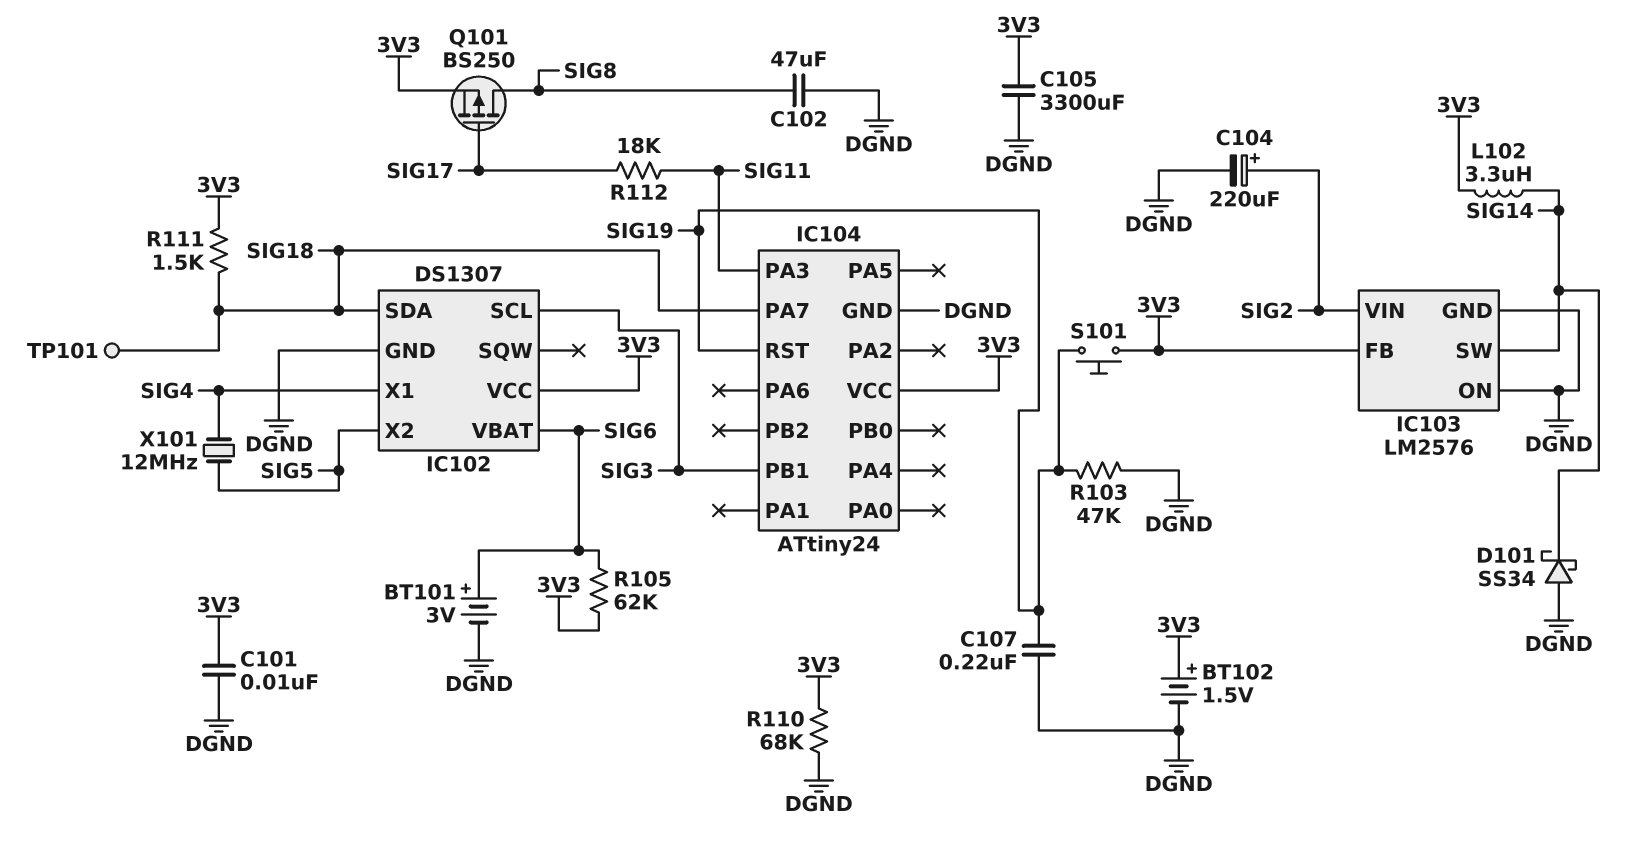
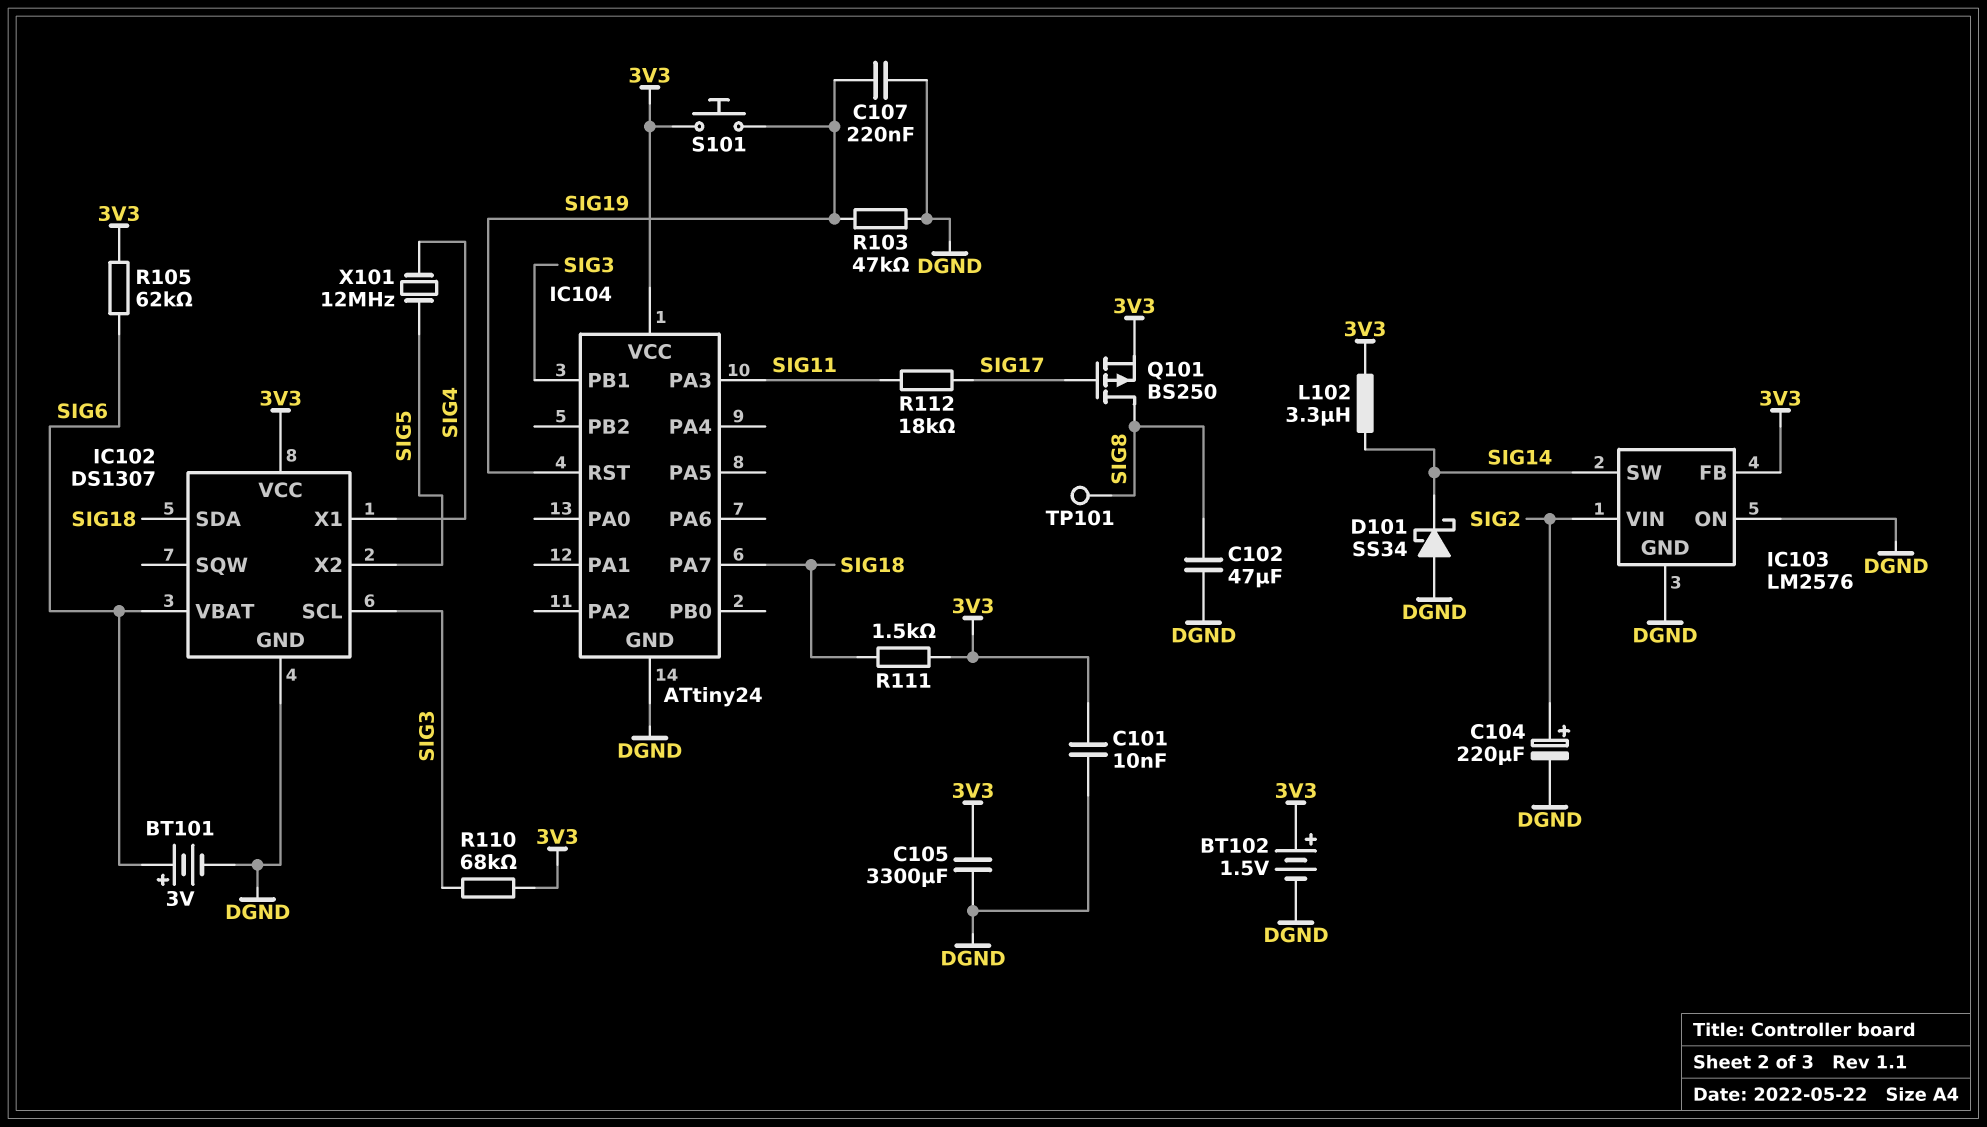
R110: 68k (3V3, DGND) -> 68k (3V3, SIG3)
TP101: test point (SIG18) -> test point (SIG8)

